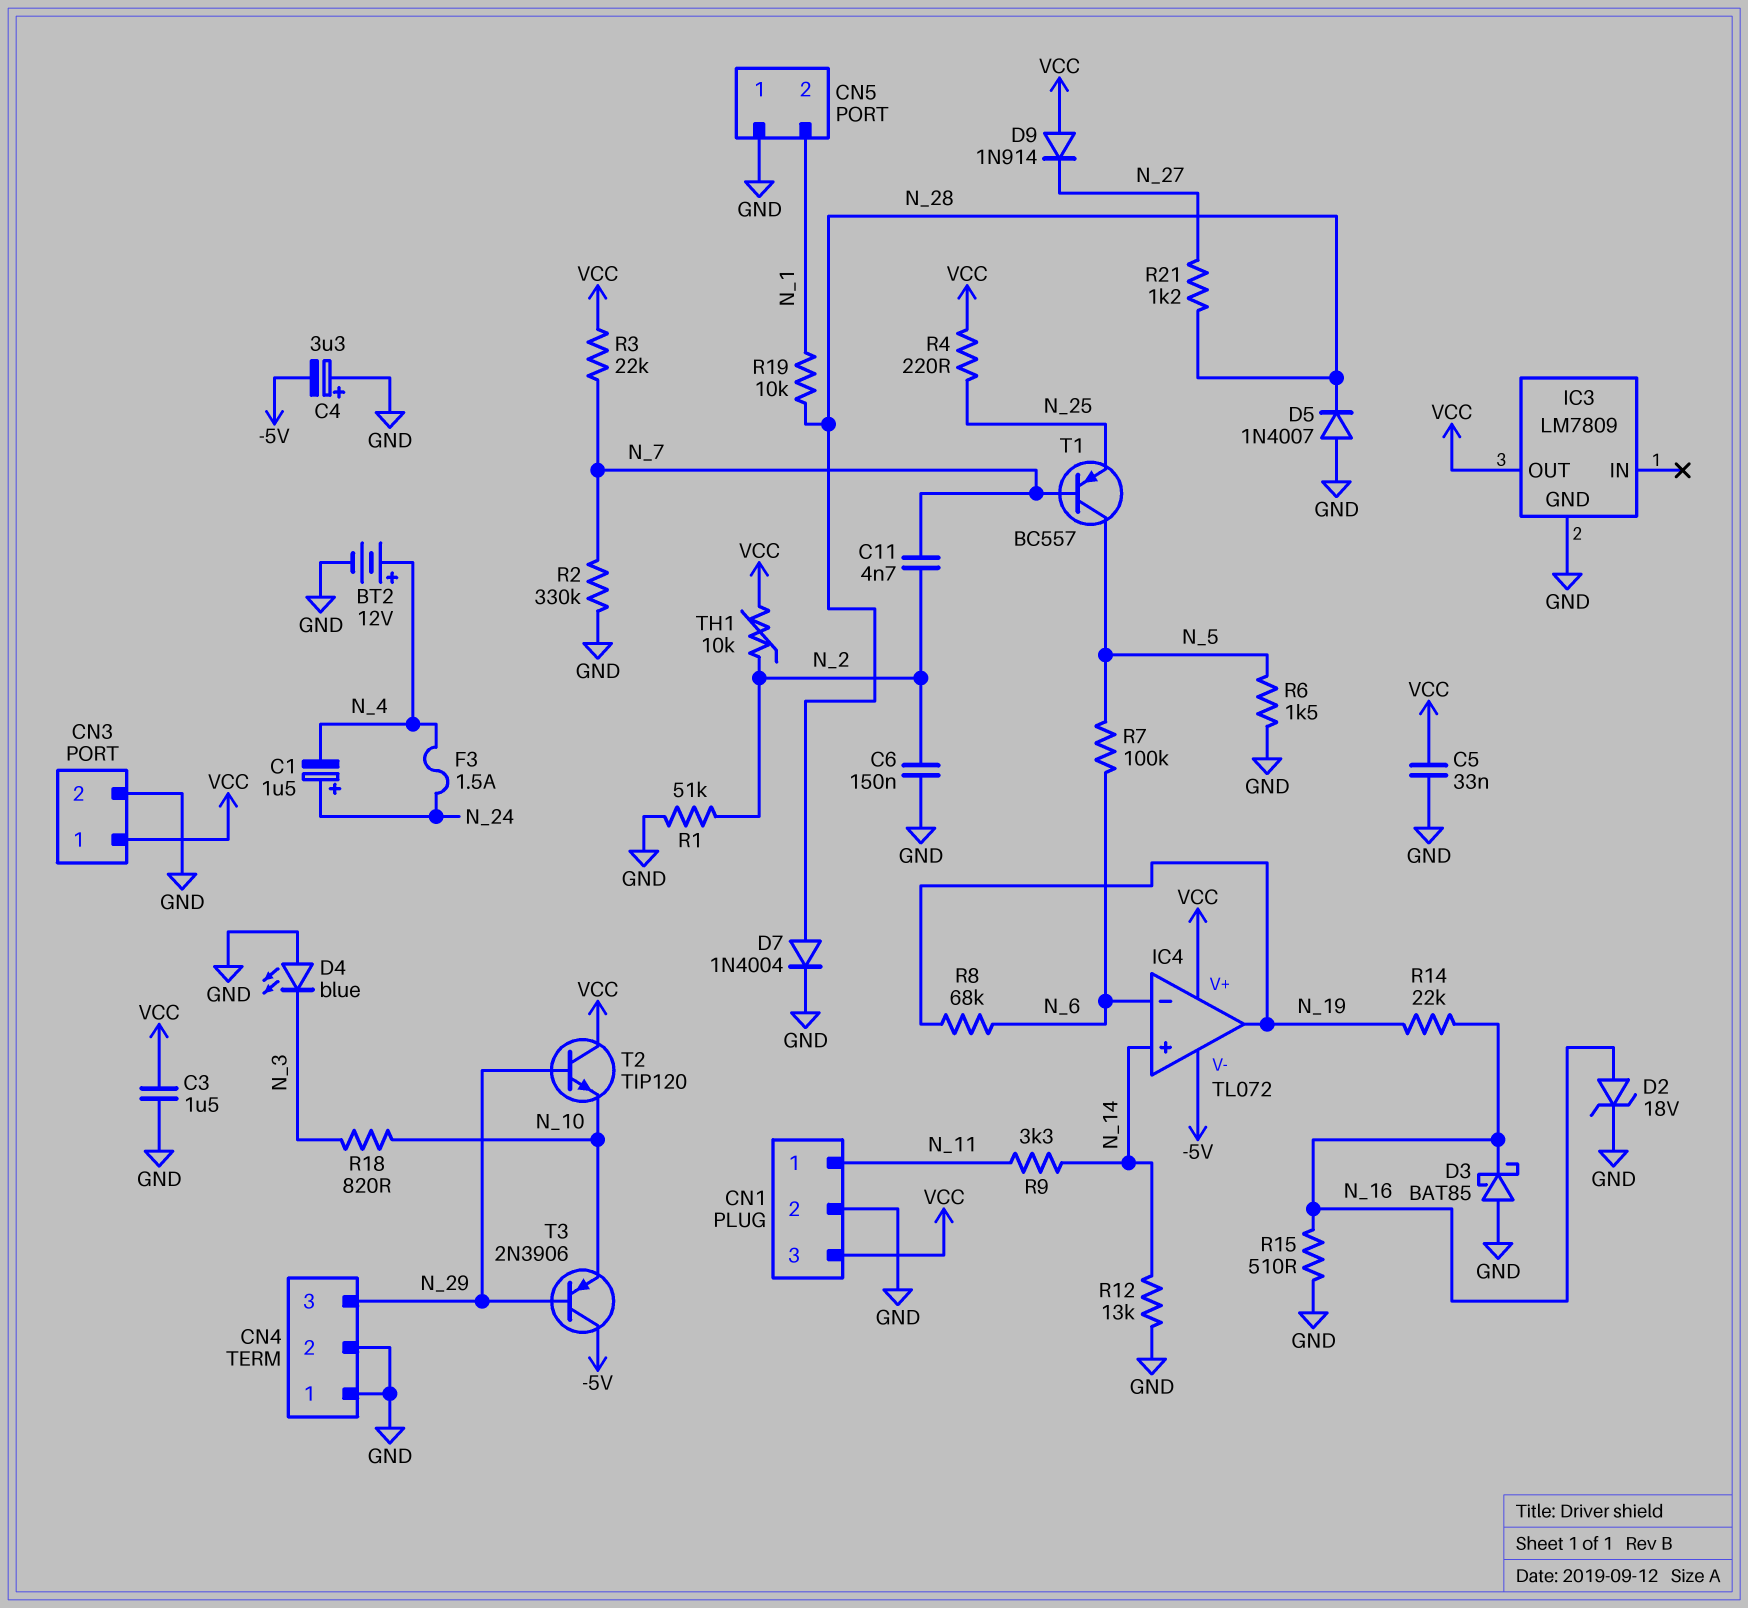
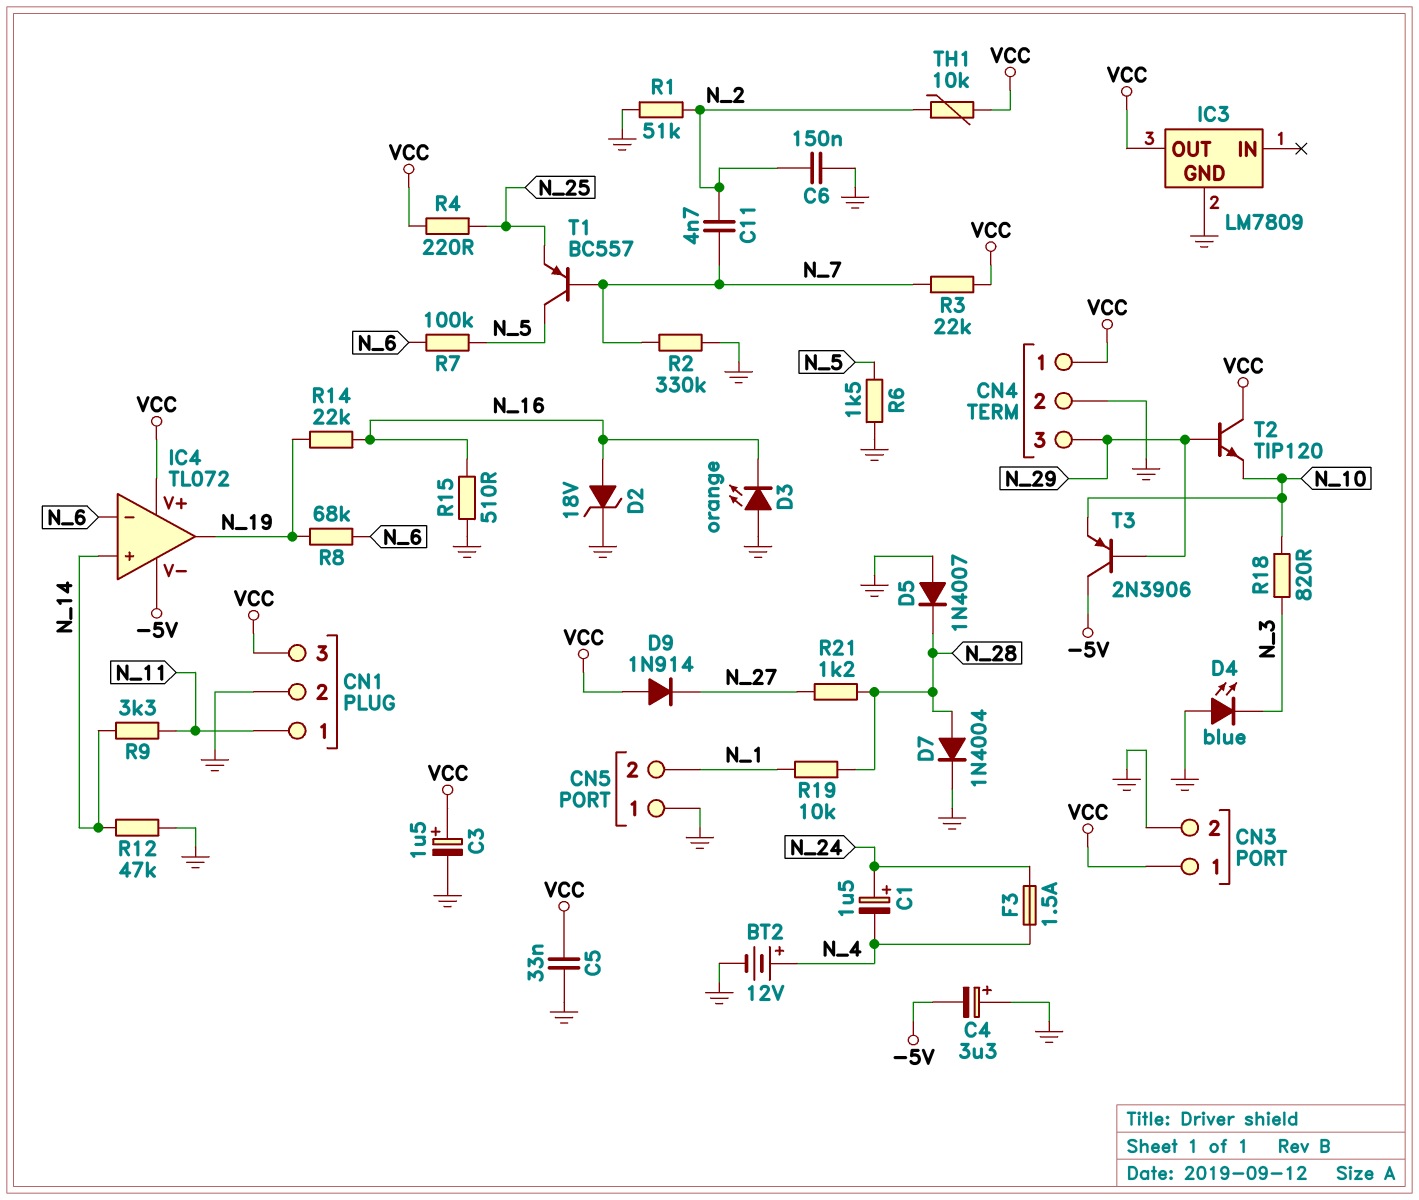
C3: 1.5uF (GND, VCC) -> 1.5uF (plus VCC, minus GND)
CN4 pin 1: GND -> VCC
D3: schottky BAT85 (A GND, K N_16) -> LED orange (A GND, K N_16)
R12: 13k (GND, N_14) -> 47k (GND, N_14)

